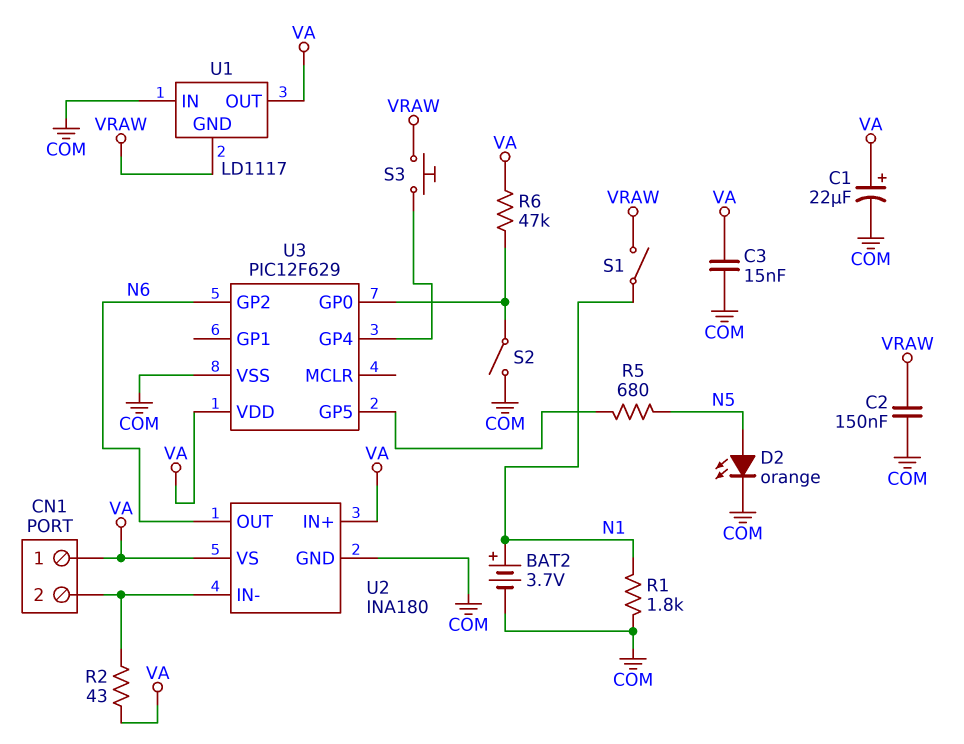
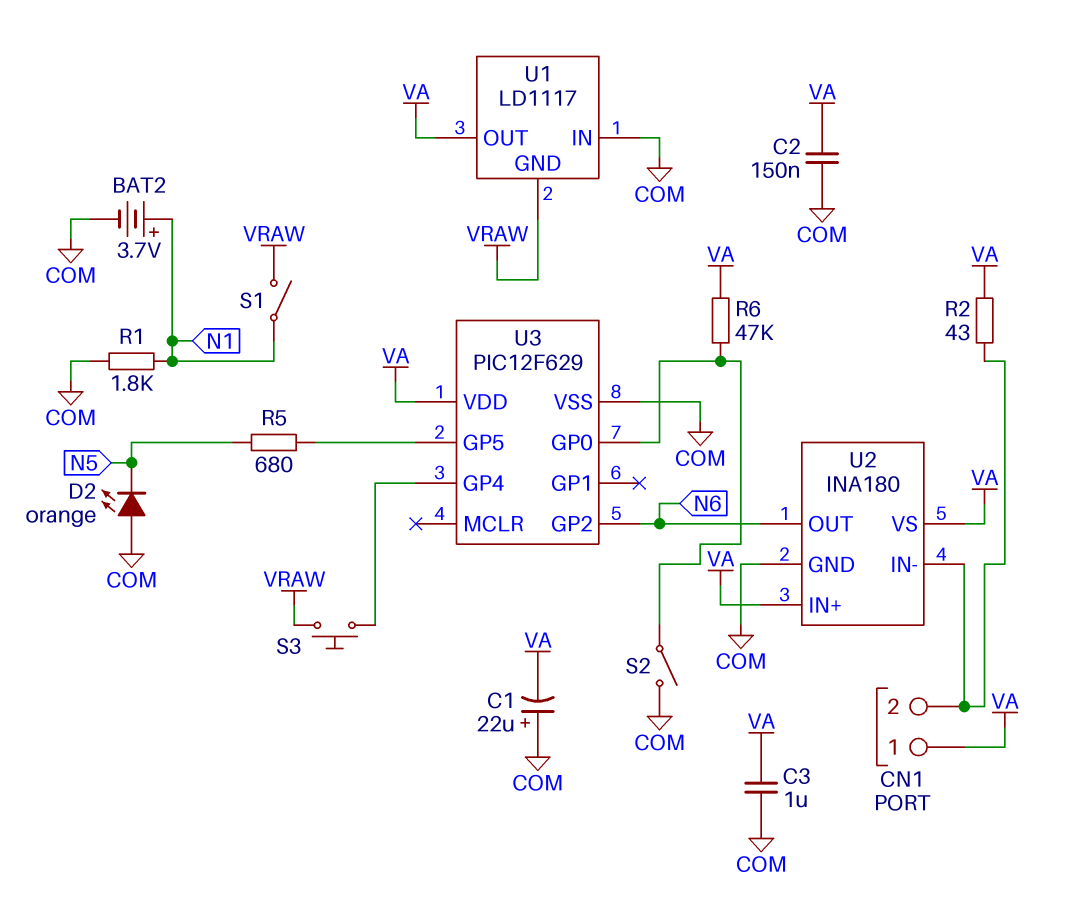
C1: 22uF (plus VA, minus COM) -> 22uF (plus COM, minus VA)
C2: 150nF (COM, VRAW) -> 150nF (COM, VA)
C3: 15nF (COM, VA) -> 1uF (COM, VA)
D2: LED orange (A N5, K COM) -> LED orange (A COM, K N5)

